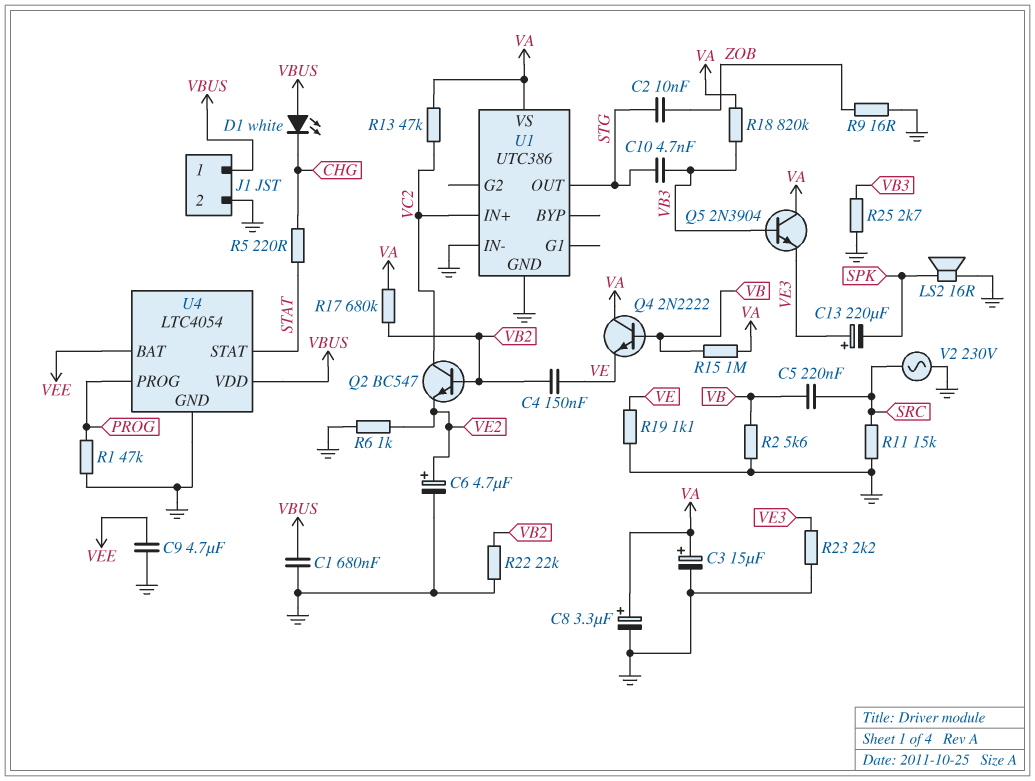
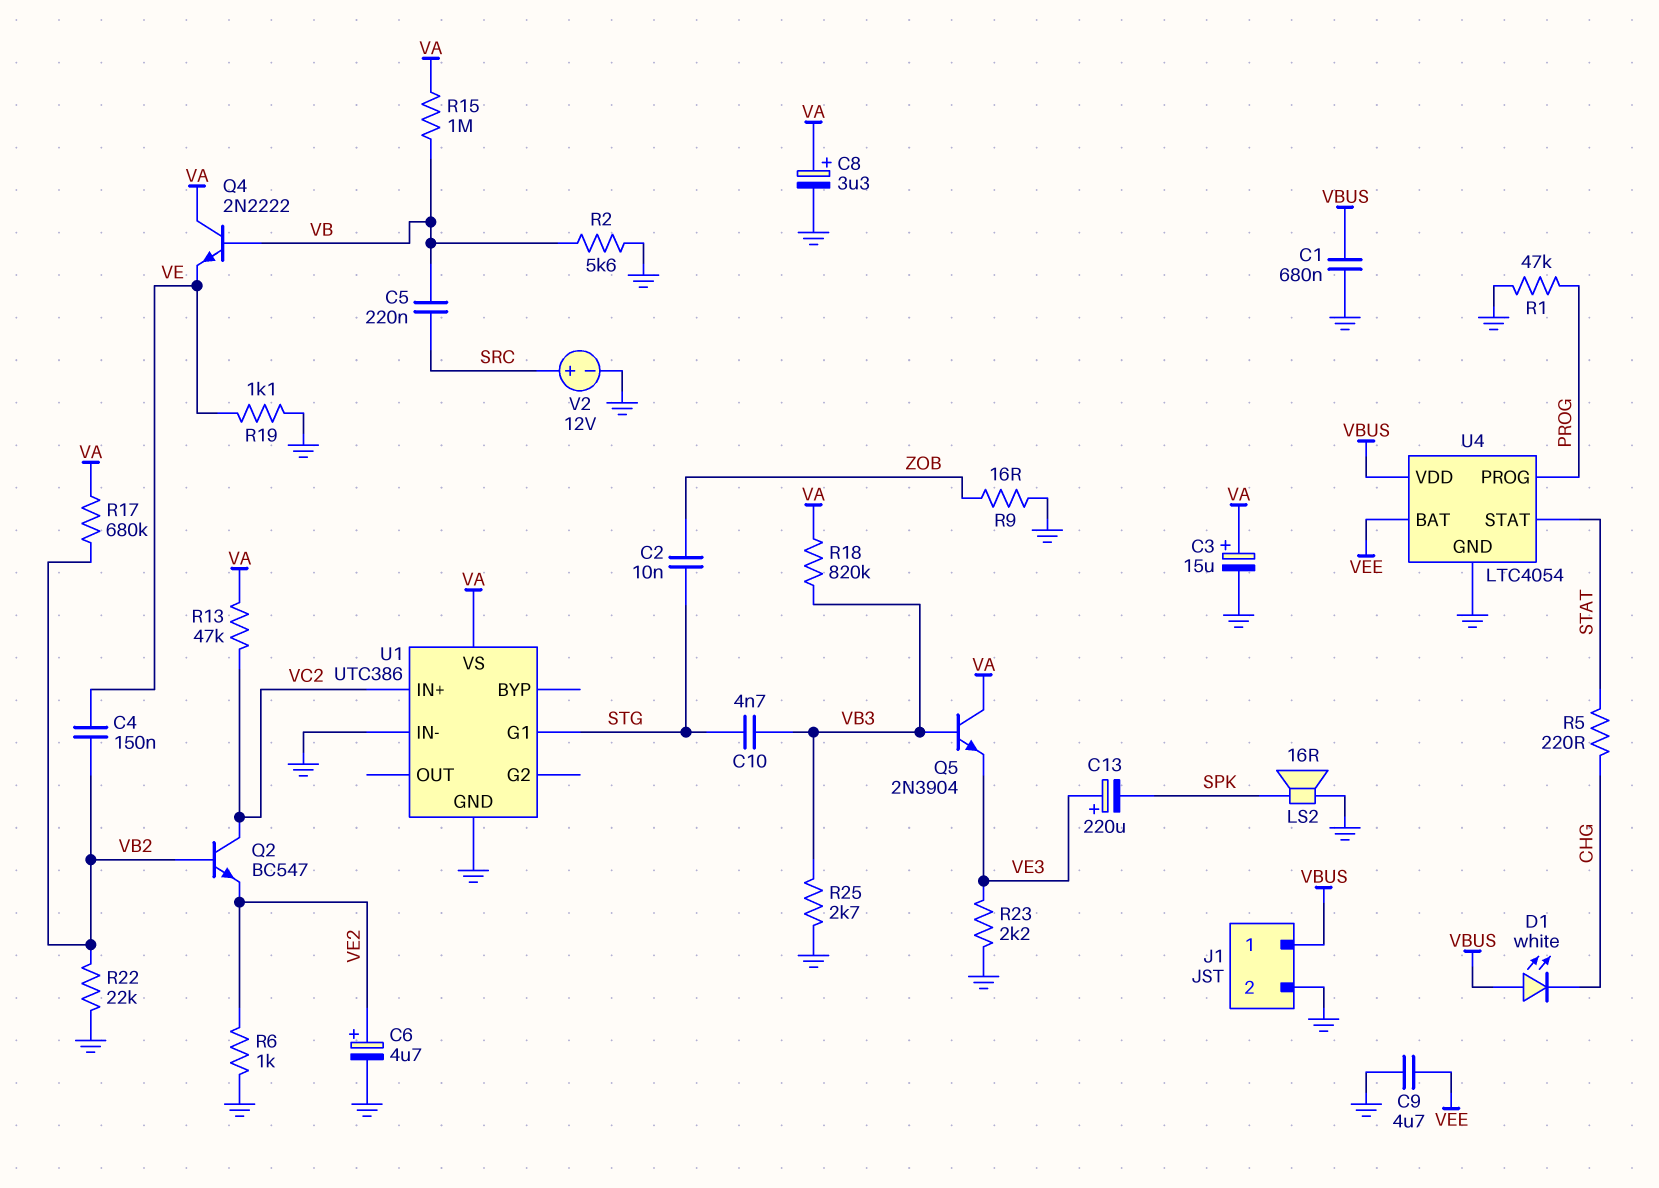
R11: 15k (GND, SRC) -> none
U1 pin G1: none -> STG
U1 pin OUT: STG -> none
V2: AC 230V (GND, SRC) -> 12V (plus SRC, minus GND)

